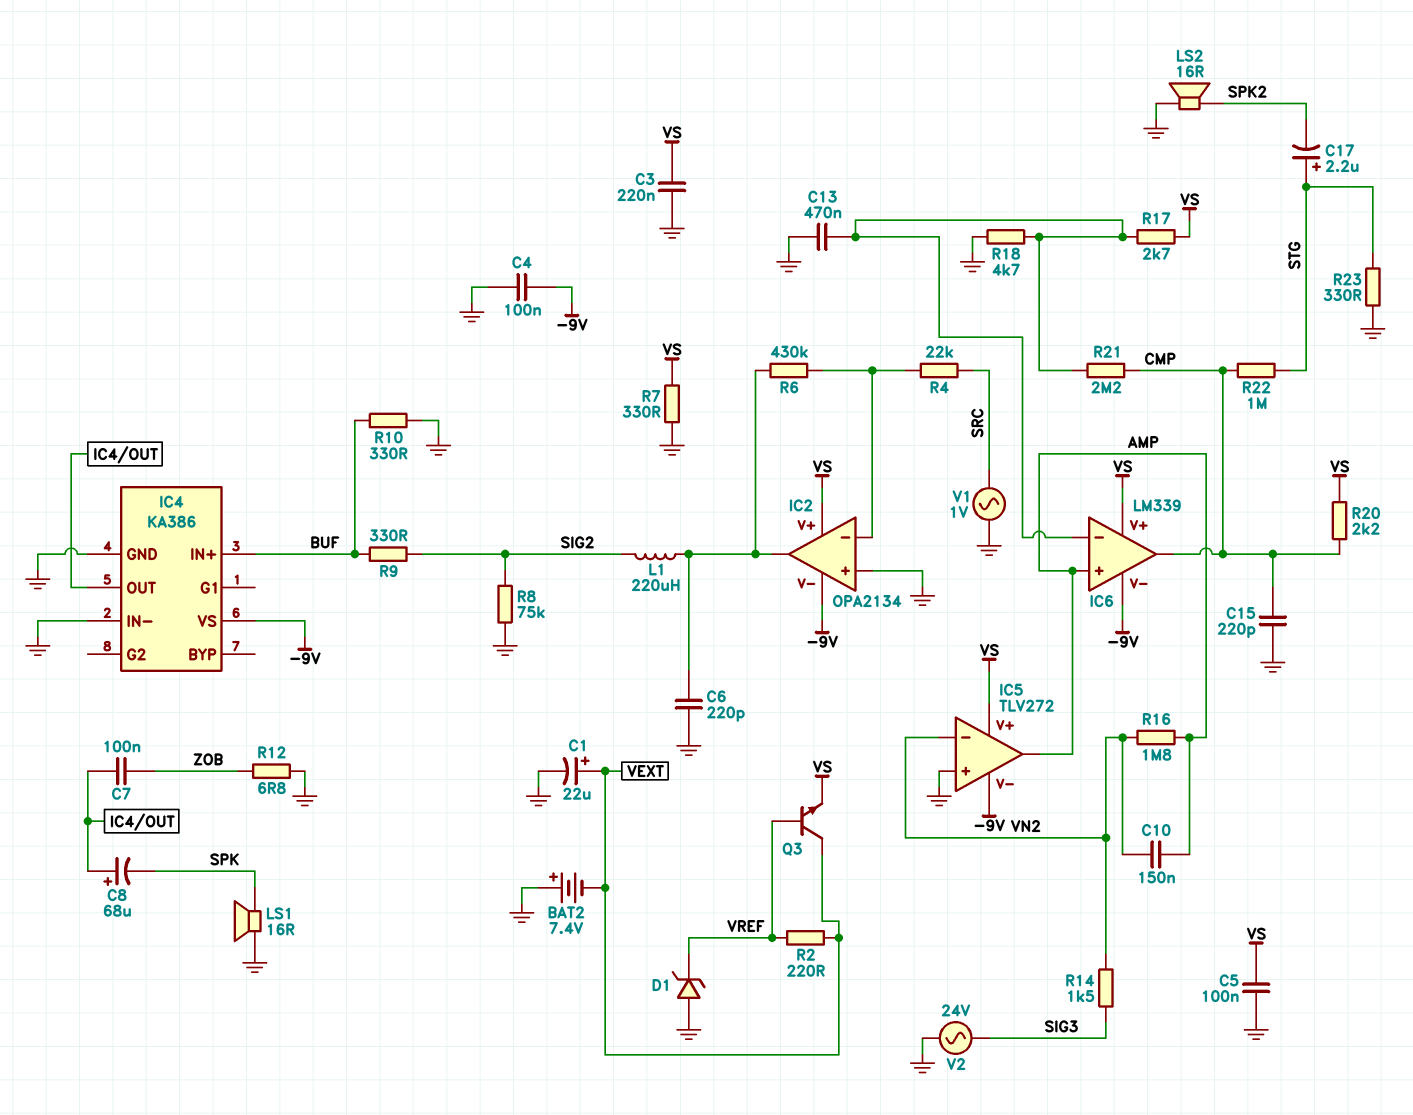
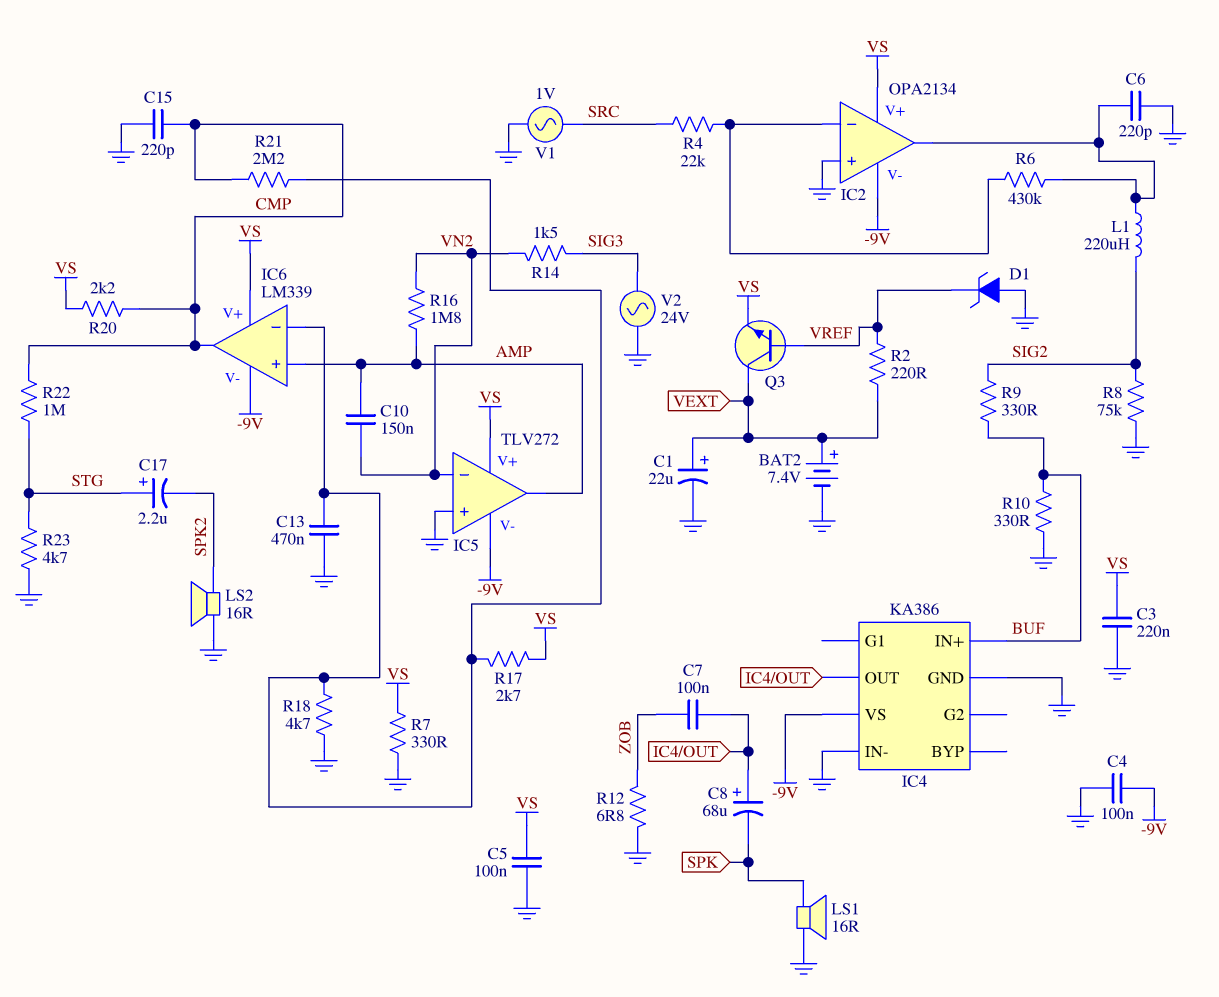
BAT2: 7.4V (plus GND, minus VEXT) -> 7.4V (plus VEXT, minus GND)
R23: 330 (GND, STG) -> 4.7k (GND, STG)

